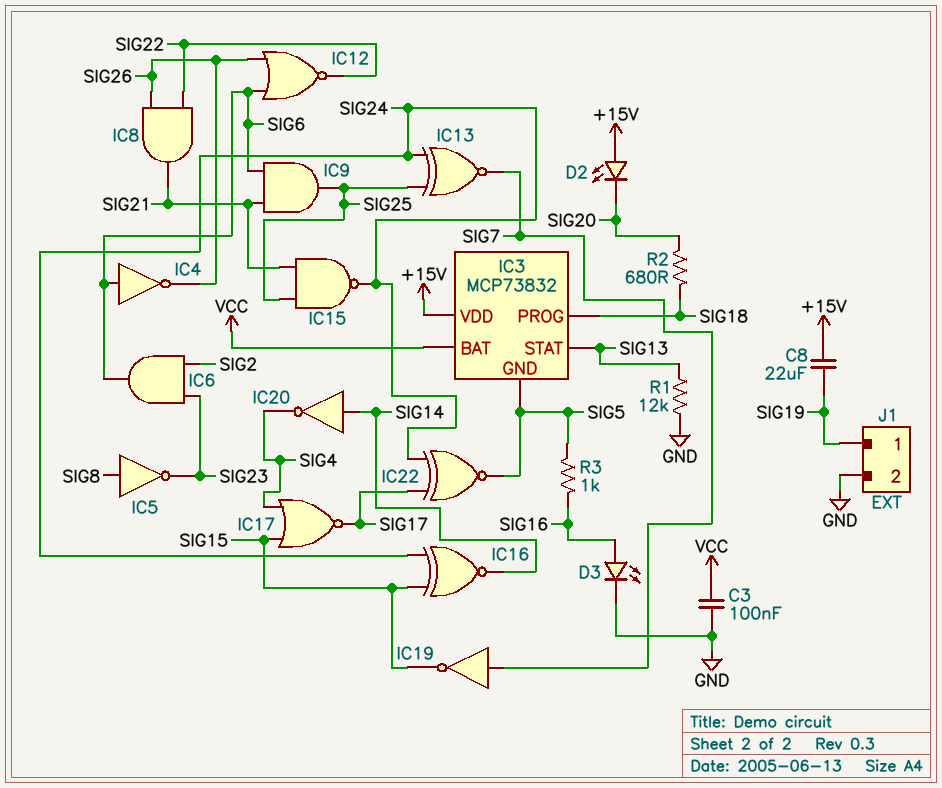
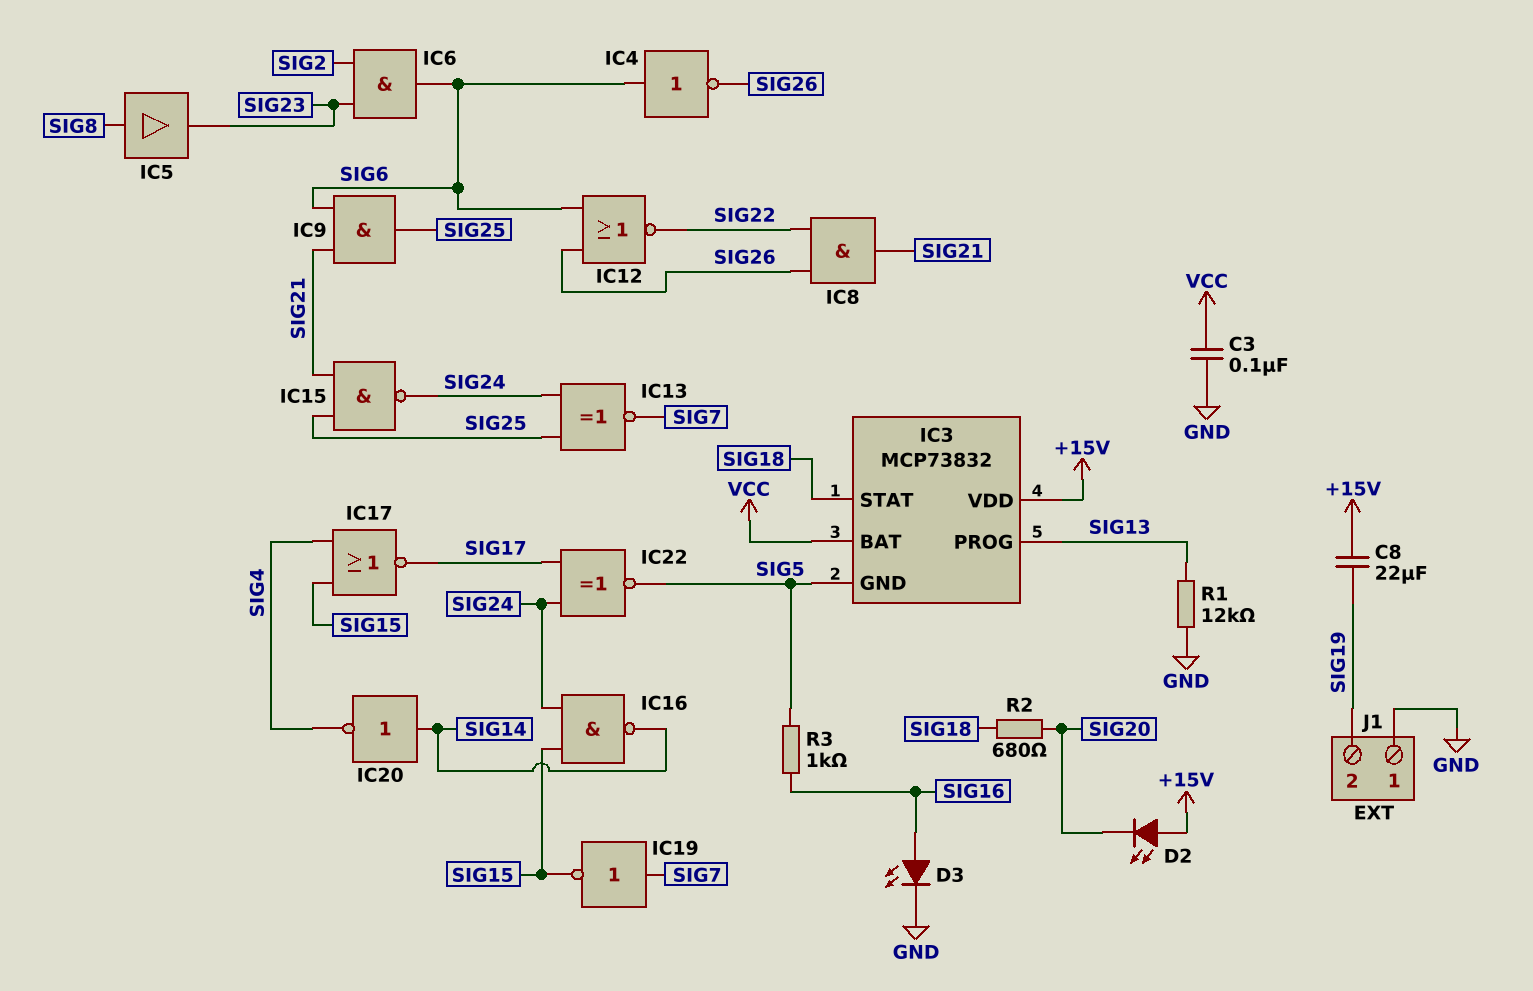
IC3 pin PROG: SIG18 -> SIG13
IC3 pin STAT: SIG13 -> SIG18
IC5: NOT (in SIG8, out SIG23) -> buffer (in SIG8, out SIG23)
IC16: XNOR (in SIG15, in SIG24, out SIG14) -> NAND (in SIG15, in SIG24, out SIG14)
J1 pin 1: SIG19 -> GND
J1 pin 2: GND -> SIG19

